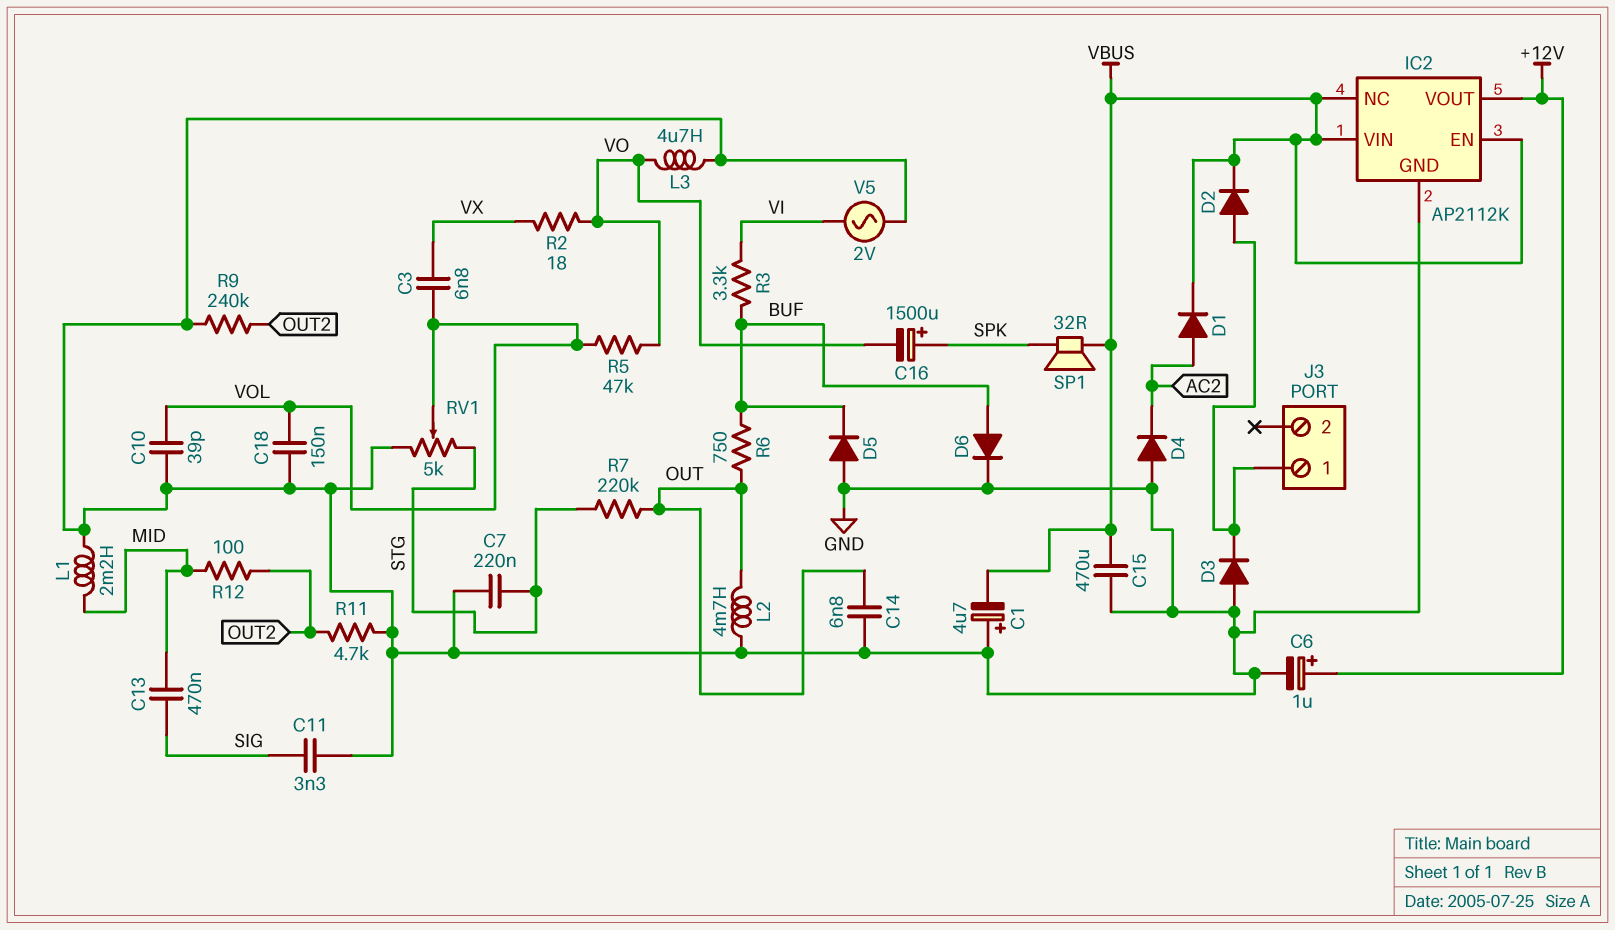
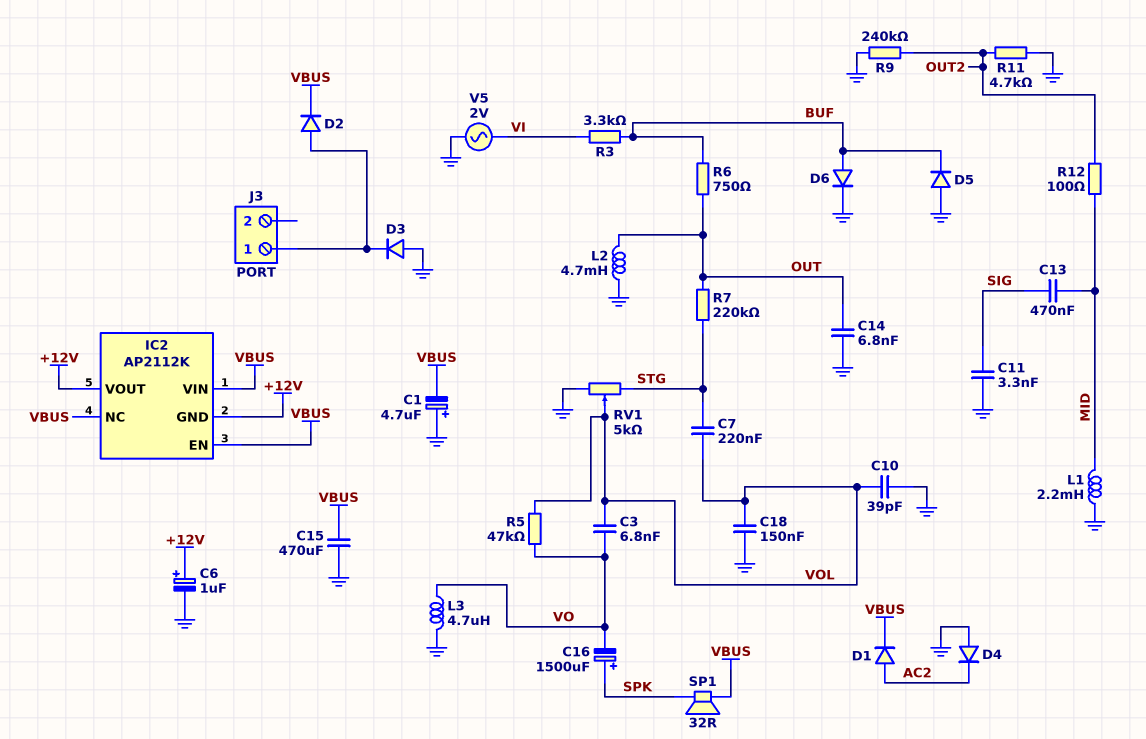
C3: 6.8nF (VOL, VX) -> 6.8nF (VO, VOL)
C7: 220nF (GND, STG) -> 220nF (STG, VOL)
IC2 pin GND: GND -> +12V
R2: 18 (VO, VX) -> none

